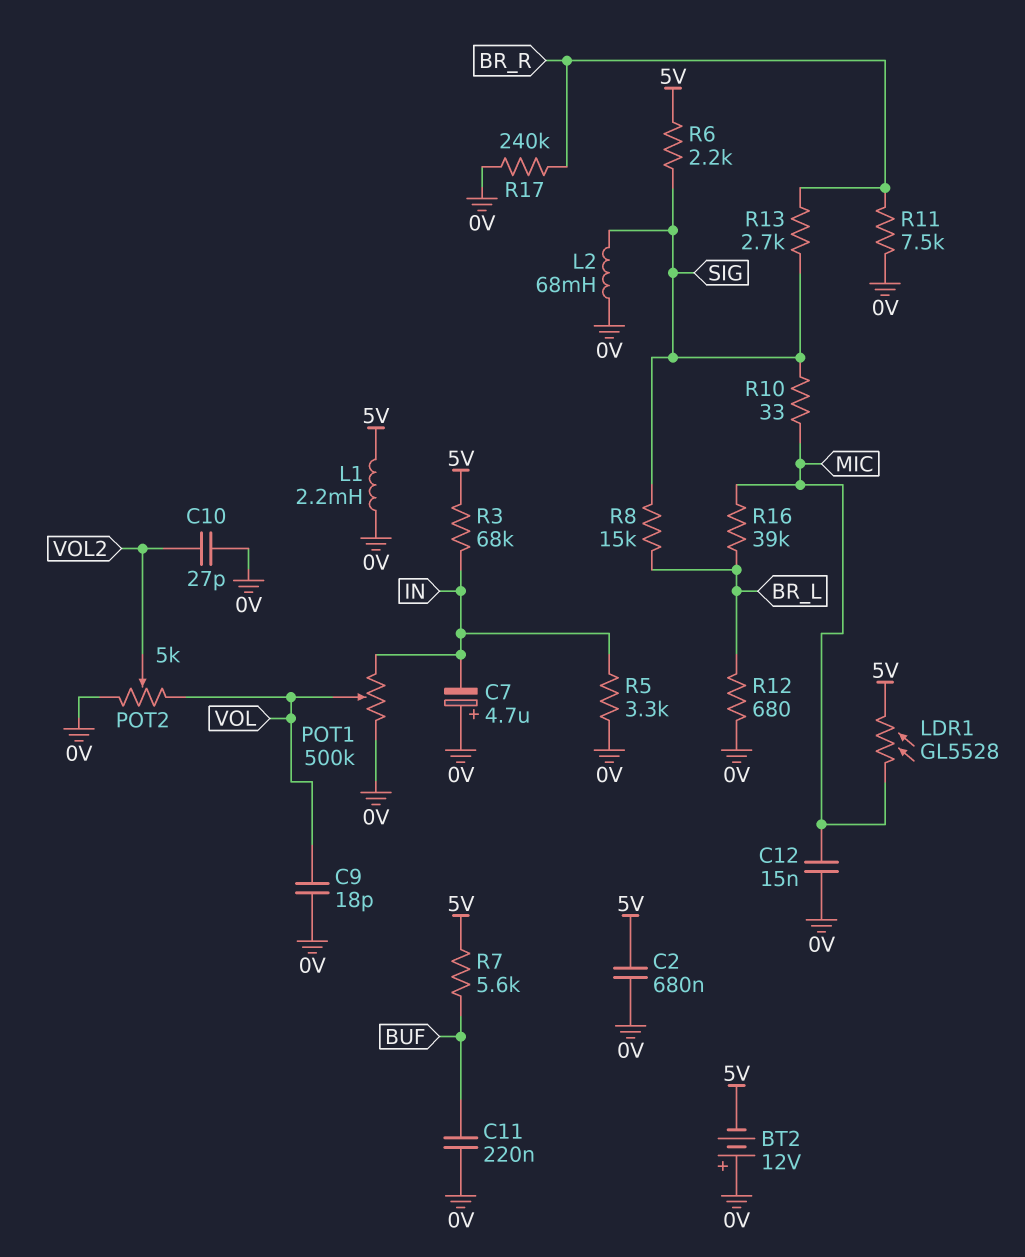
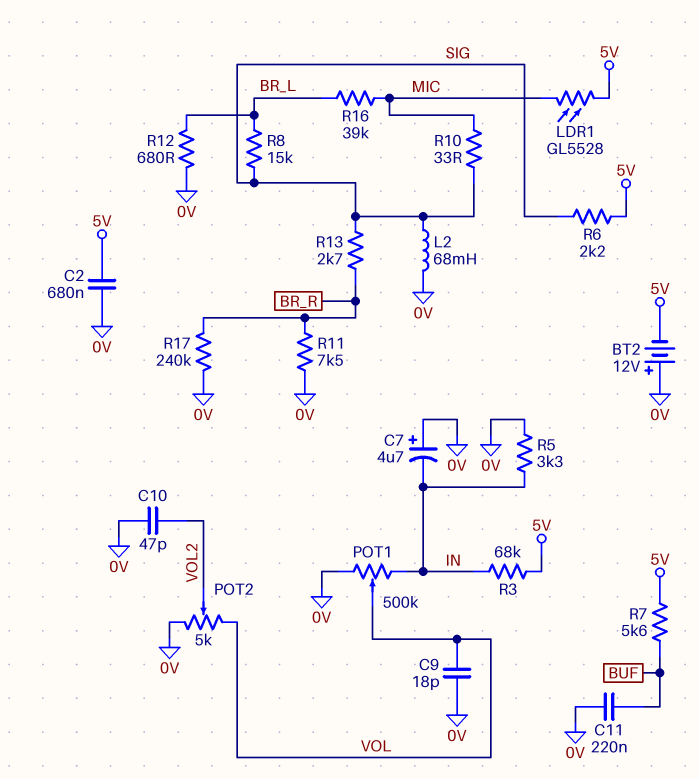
C10: 27pF (0V, VOL2) -> 47pF (0V, VOL2)
C12: 15nF (0V, MIC) -> none
L1: 2.2mH (0V, 5V) -> none

